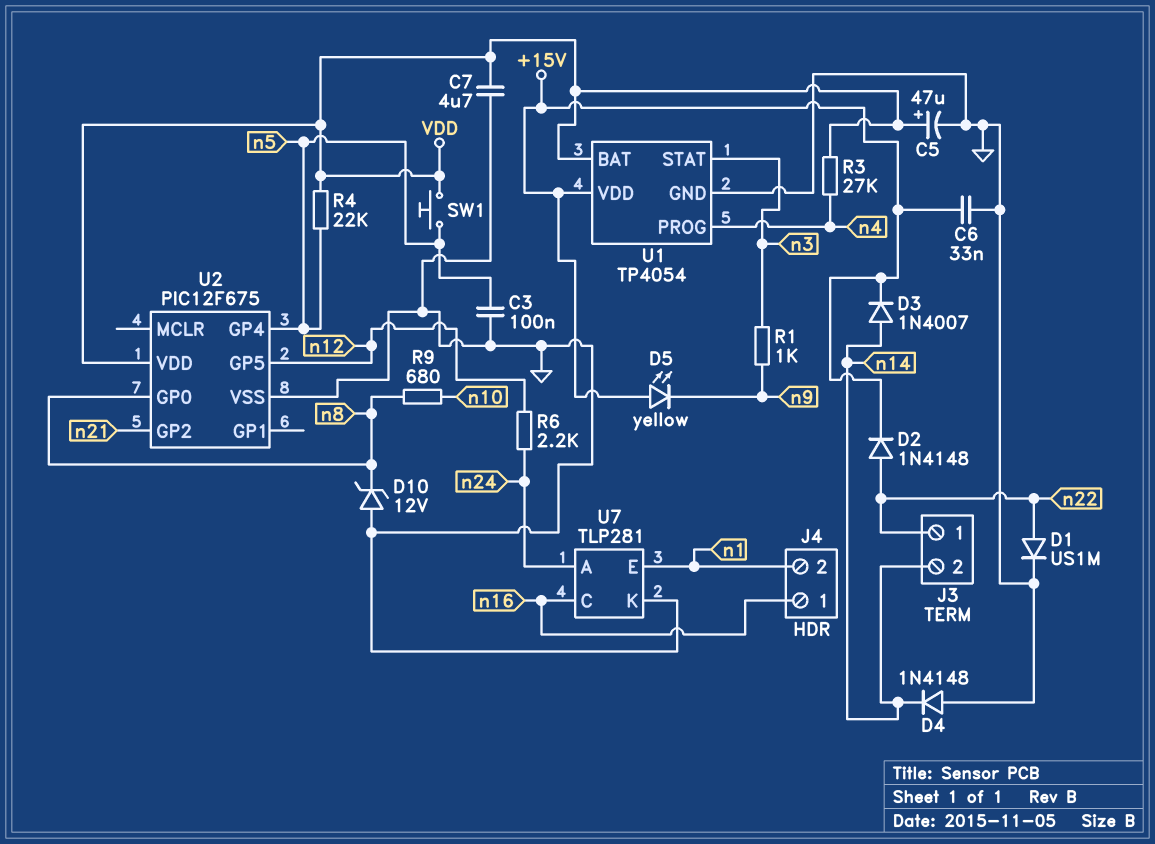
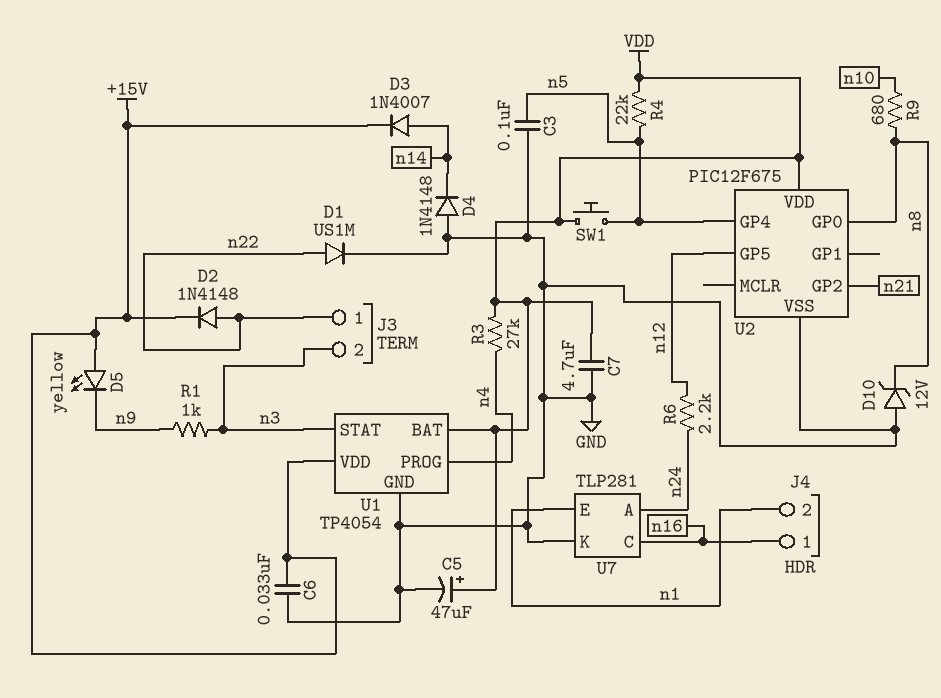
J3 pin 2: n14 -> n3

